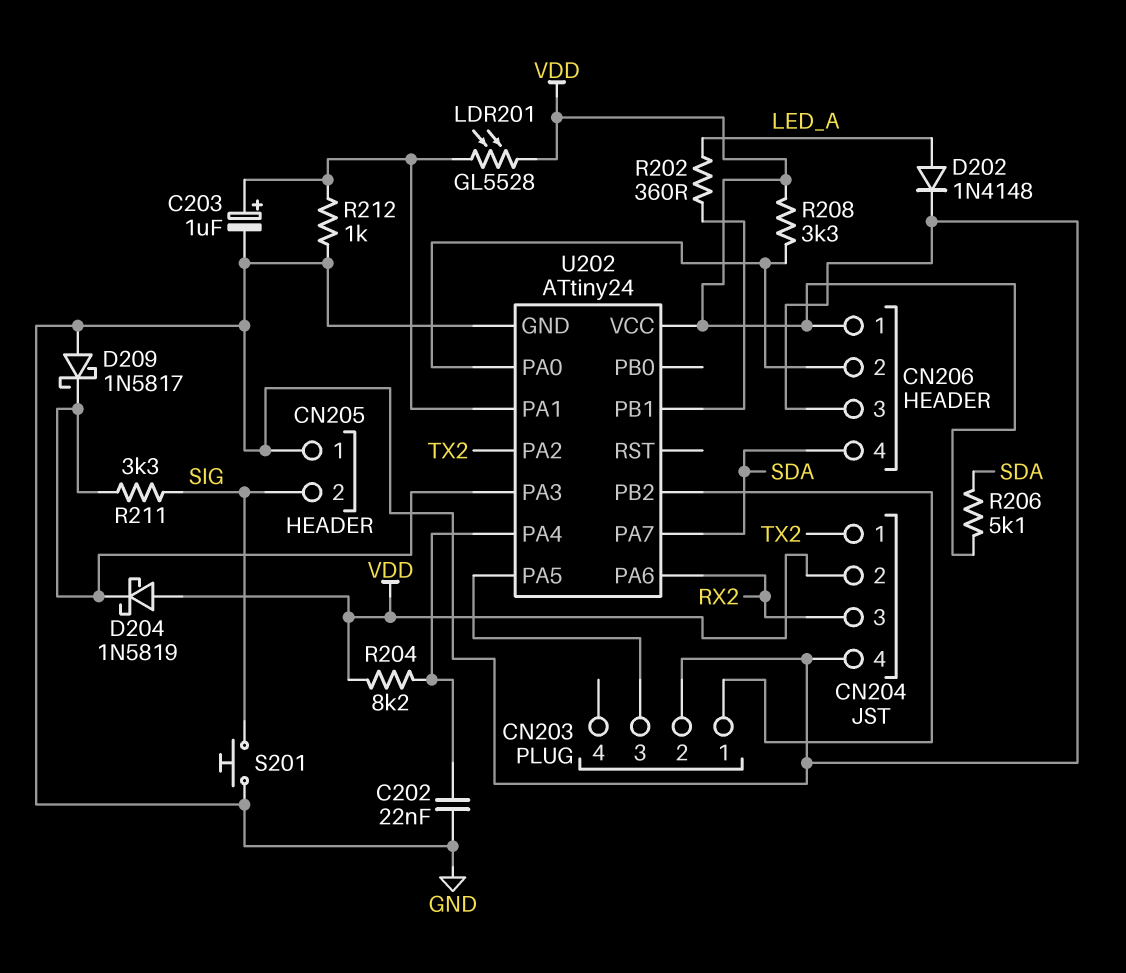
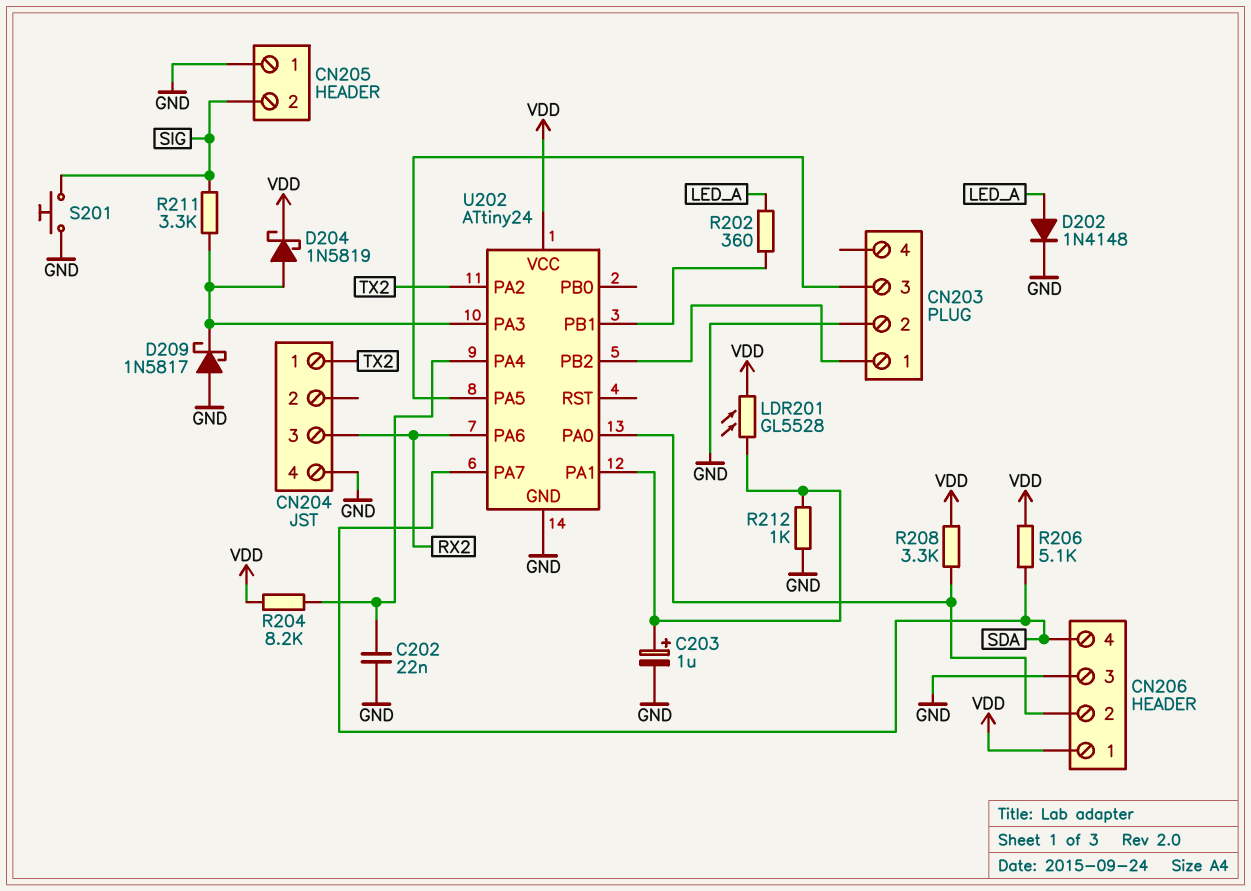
CN204 pin 2: VDD -> none
D204: schottky 1N5819 (A VDD, K U202/PA3) -> schottky 1N5819 (A U202/PA3, K VDD)

